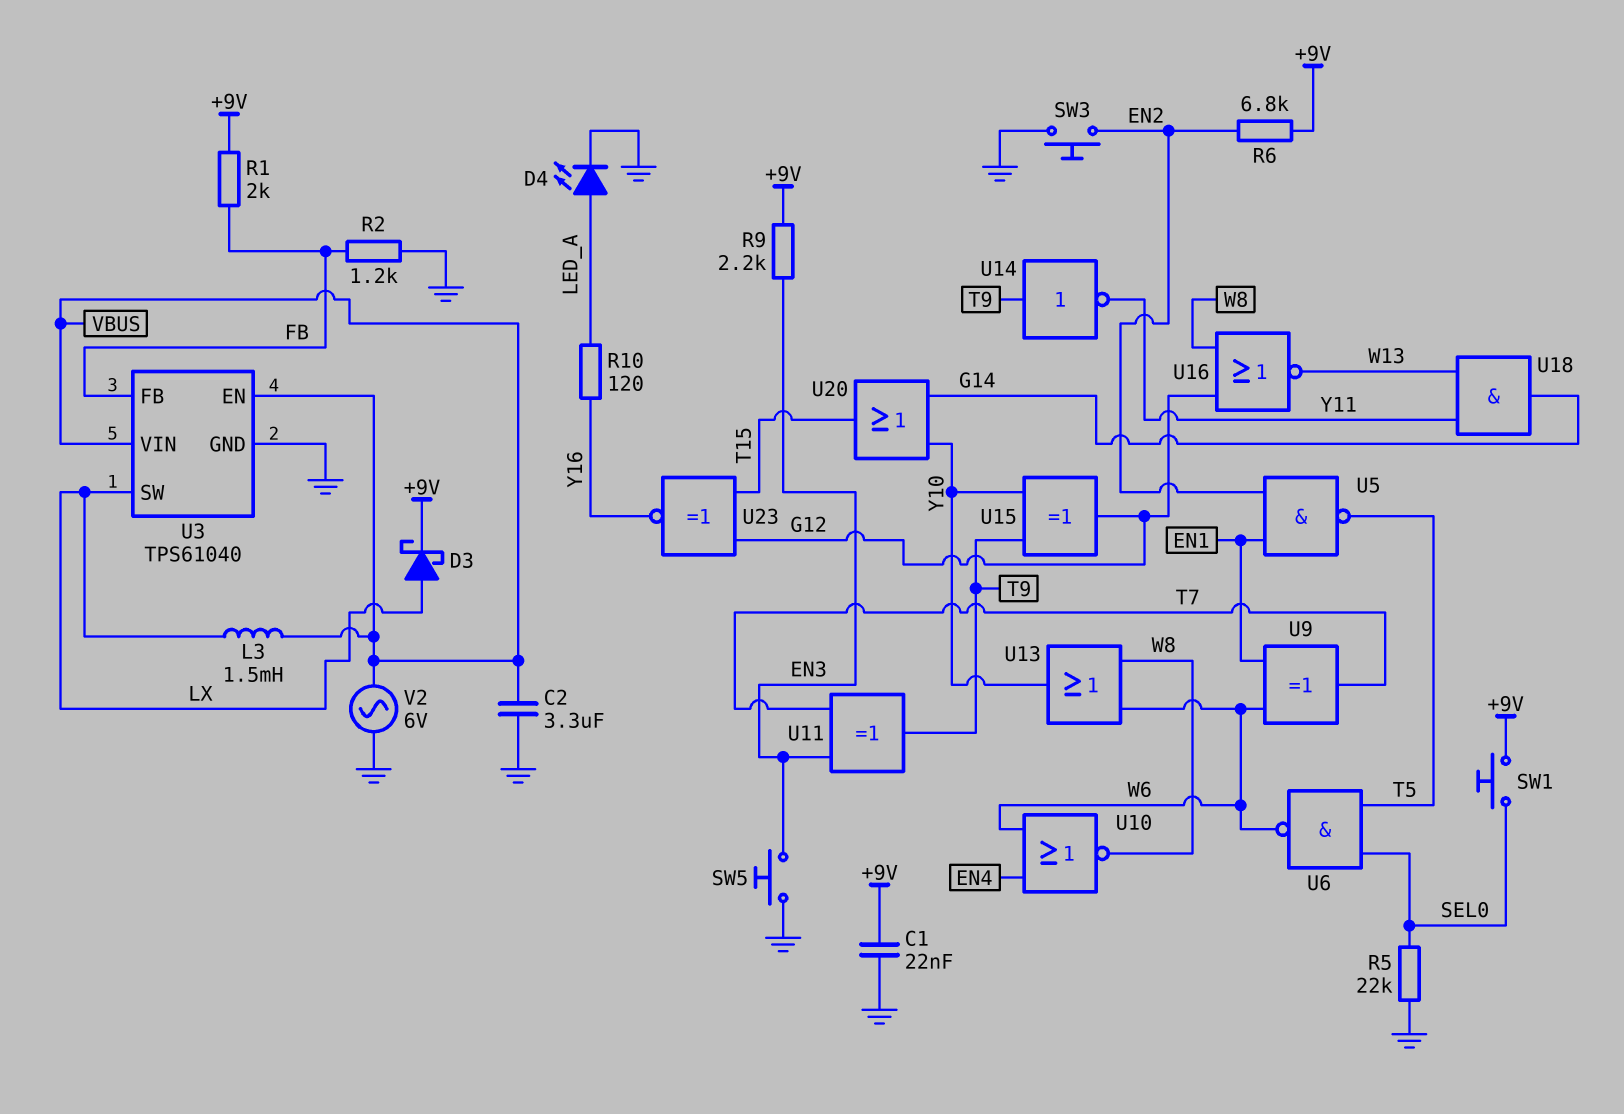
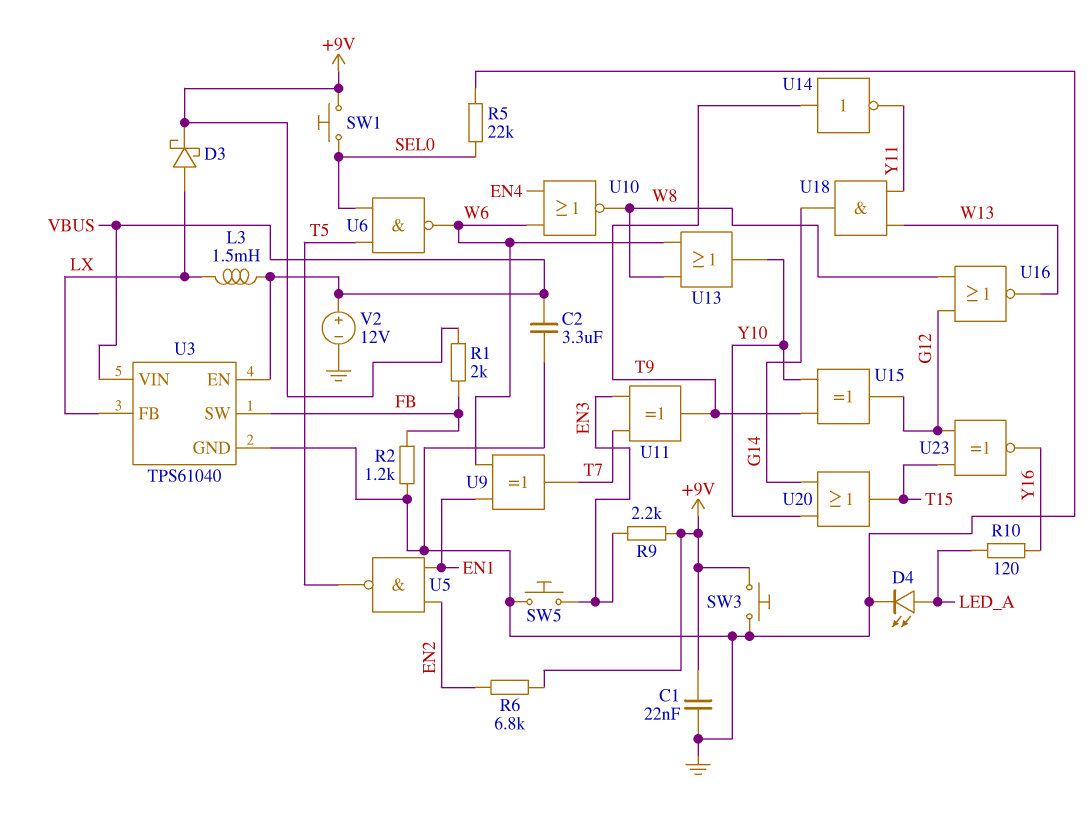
SW3: button (EN2, GND) -> button (+9V, GND)
U3 pin FB: FB -> LX
U3 pin SW: LX -> FB
V2: AC 6V (GND, VBUS) -> 12V (plus VBUS, minus GND)

